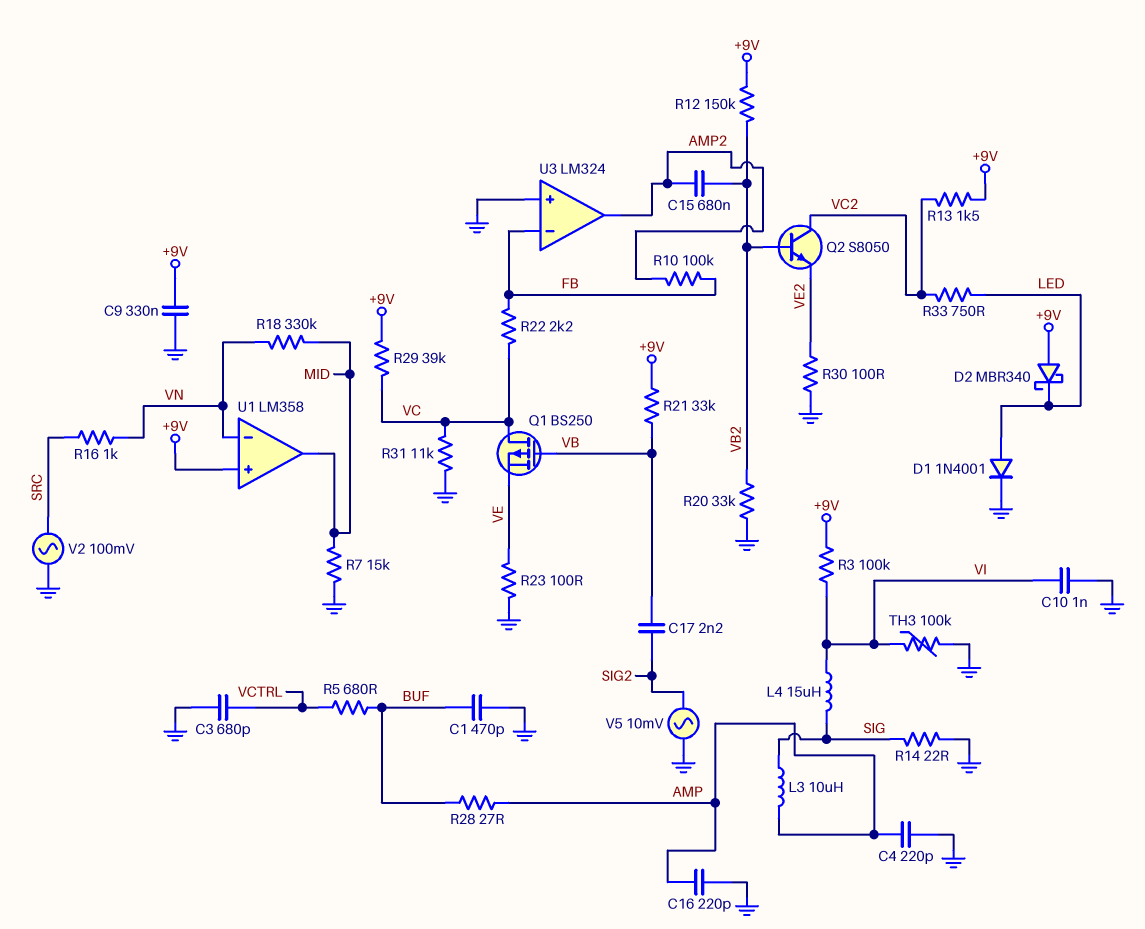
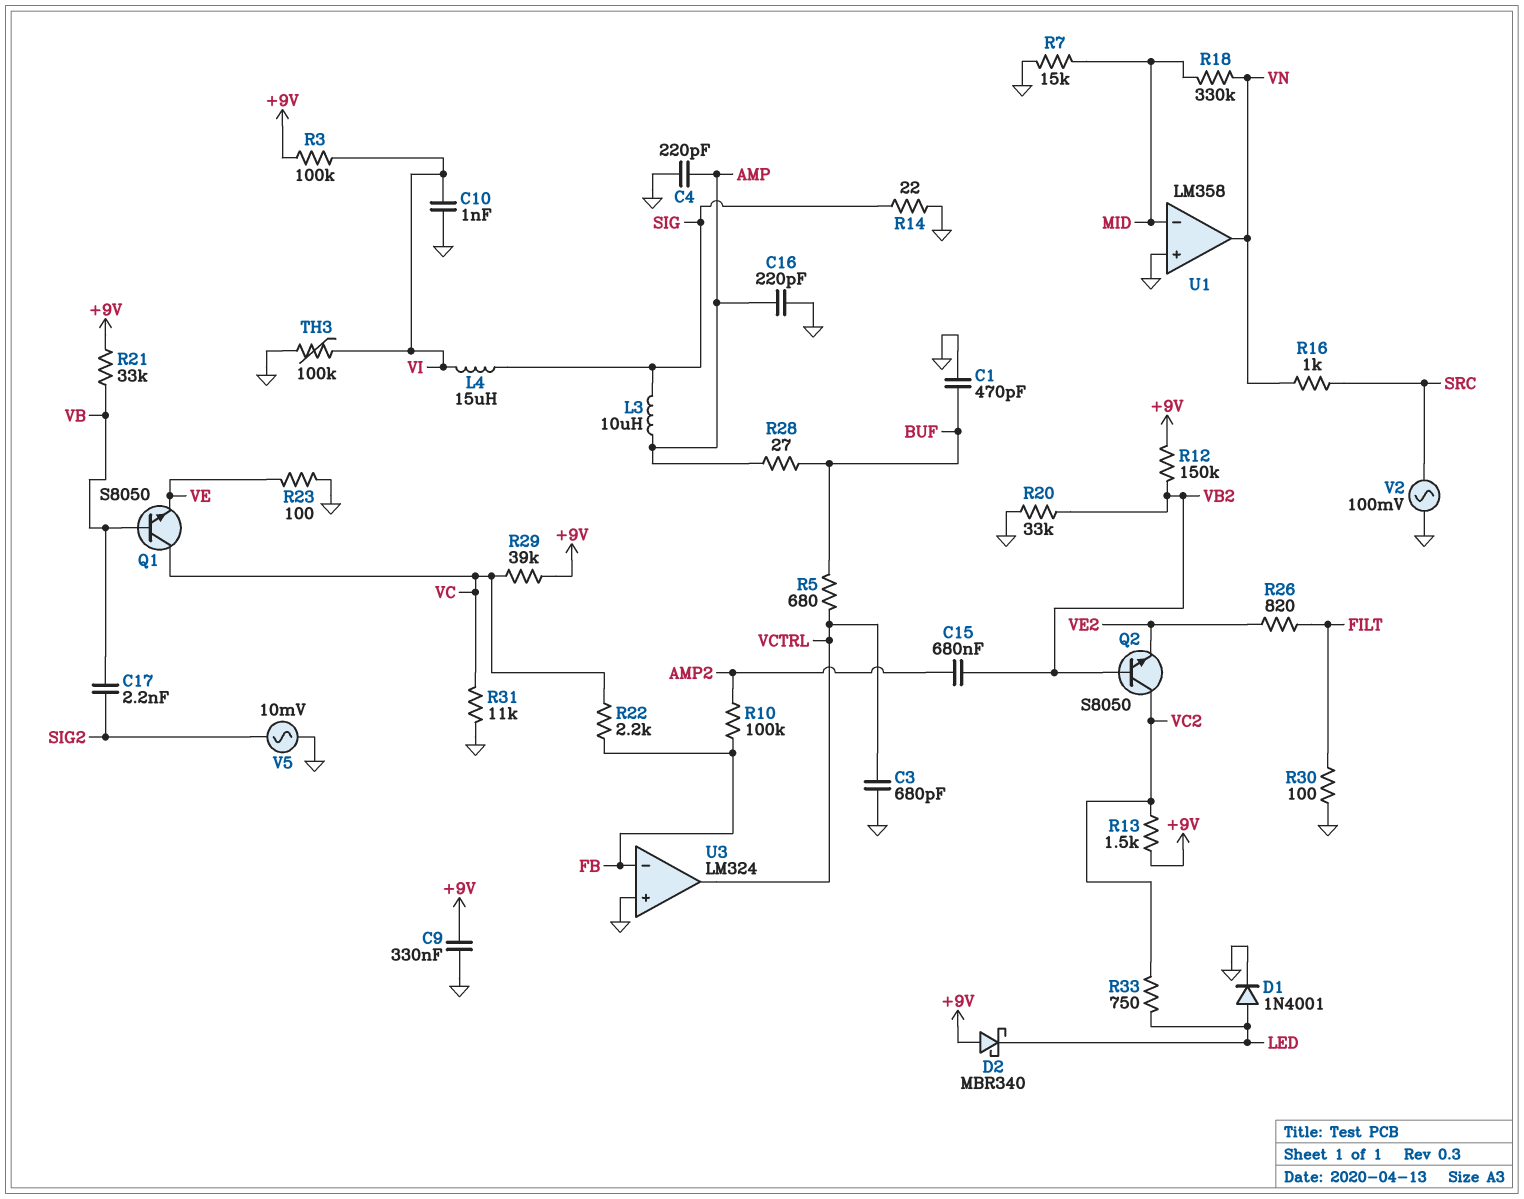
Q1: PMOS BS250 (G VB, D VC, S VE) -> NPN S8050 (B VB, C VC, E VE)
R26: none -> 820 (FILT, VE2)
R30: 100 (GND, VE2) -> 100 (FILT, GND)
U1 pin in+: +9V -> GND
U1 pin in-: VN -> MID
U1 pin out: MID -> VN
U3 pin out: AMP2 -> VCTRL

